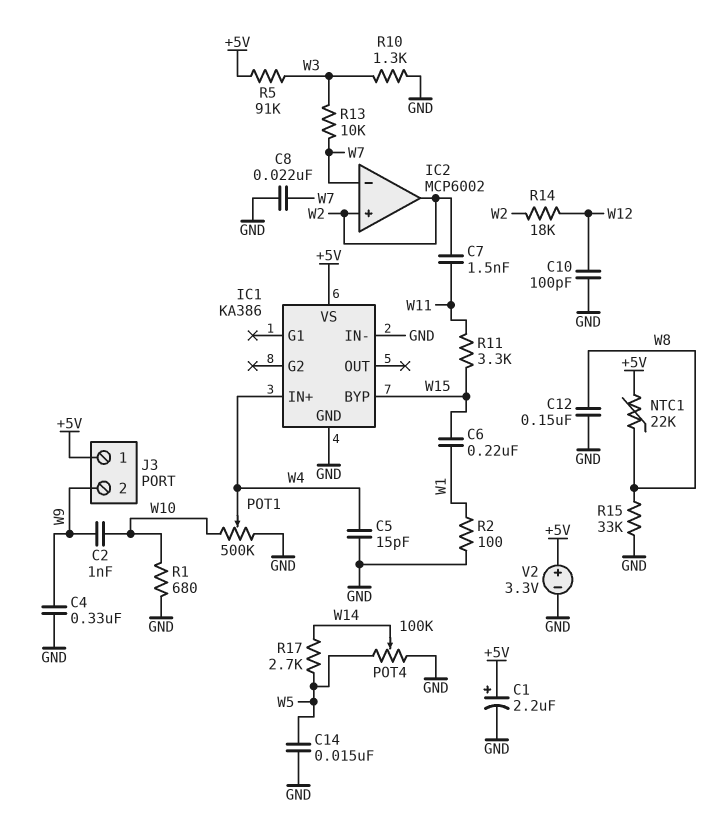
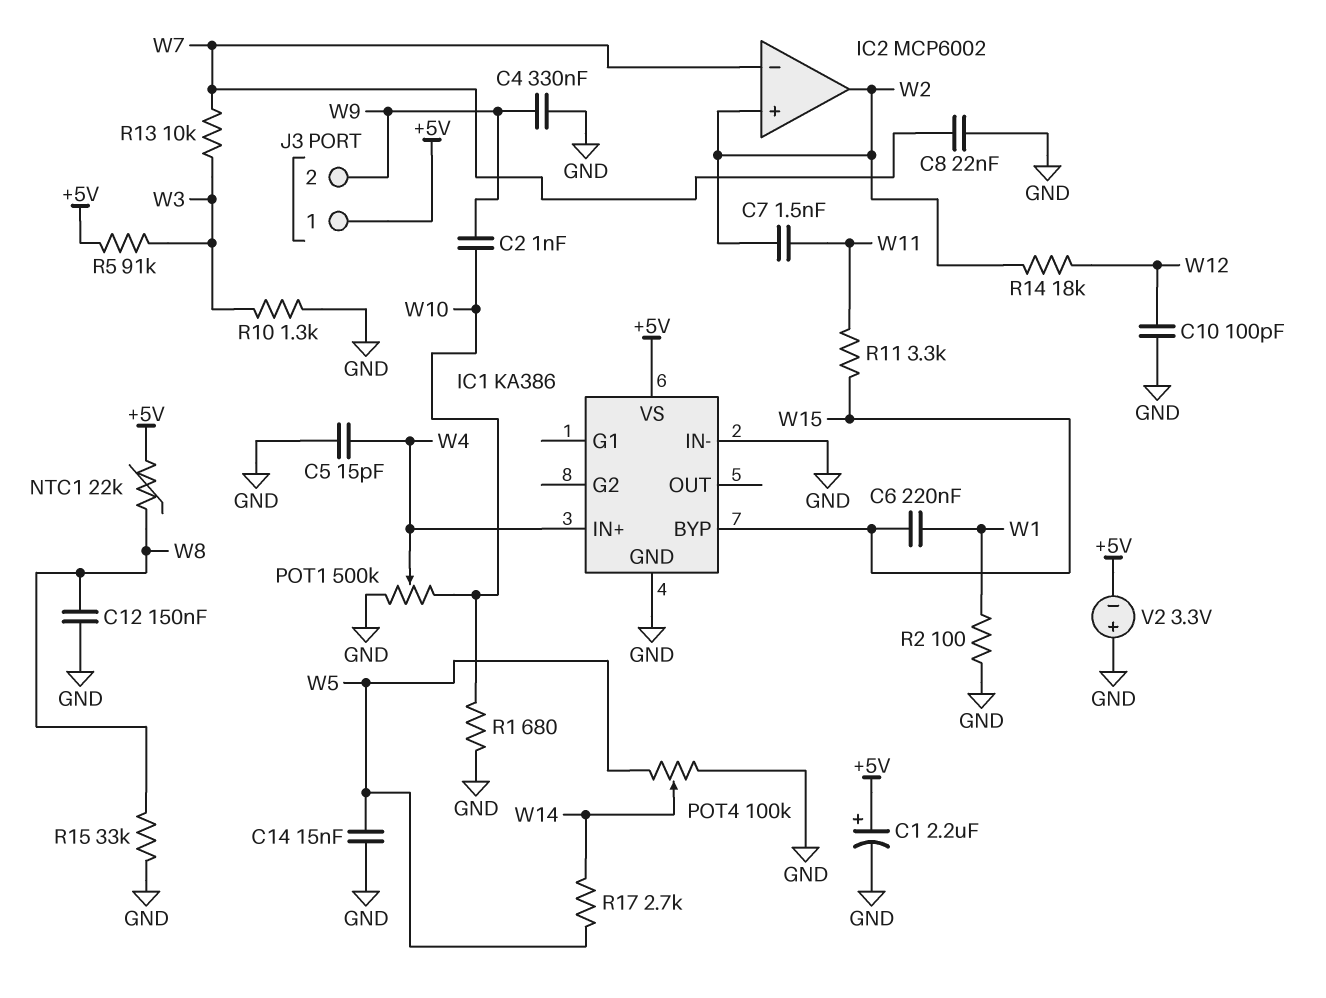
V2: 3.3V (plus +5V, minus GND) -> 3.3V (plus GND, minus +5V)

